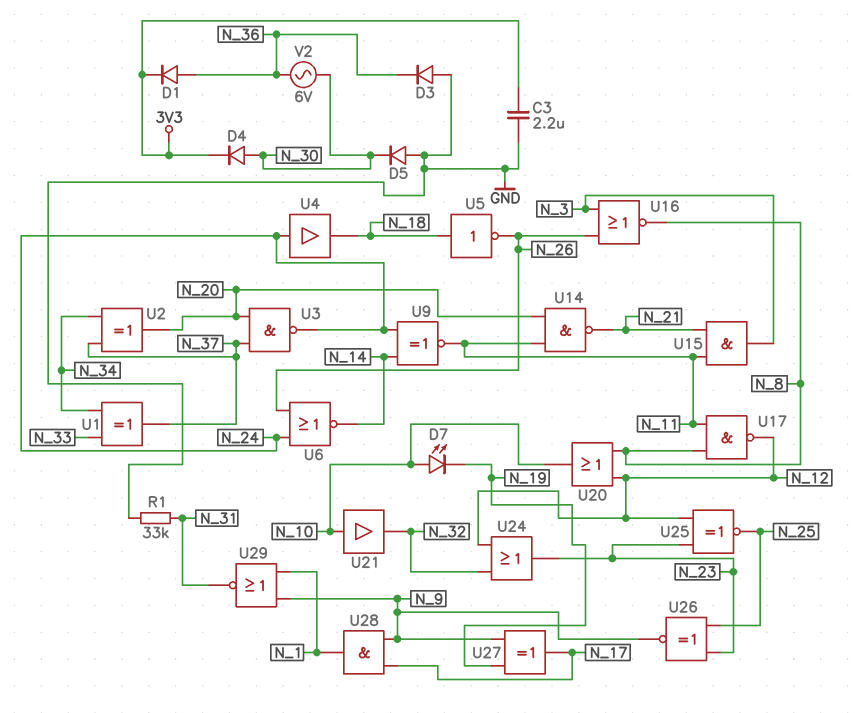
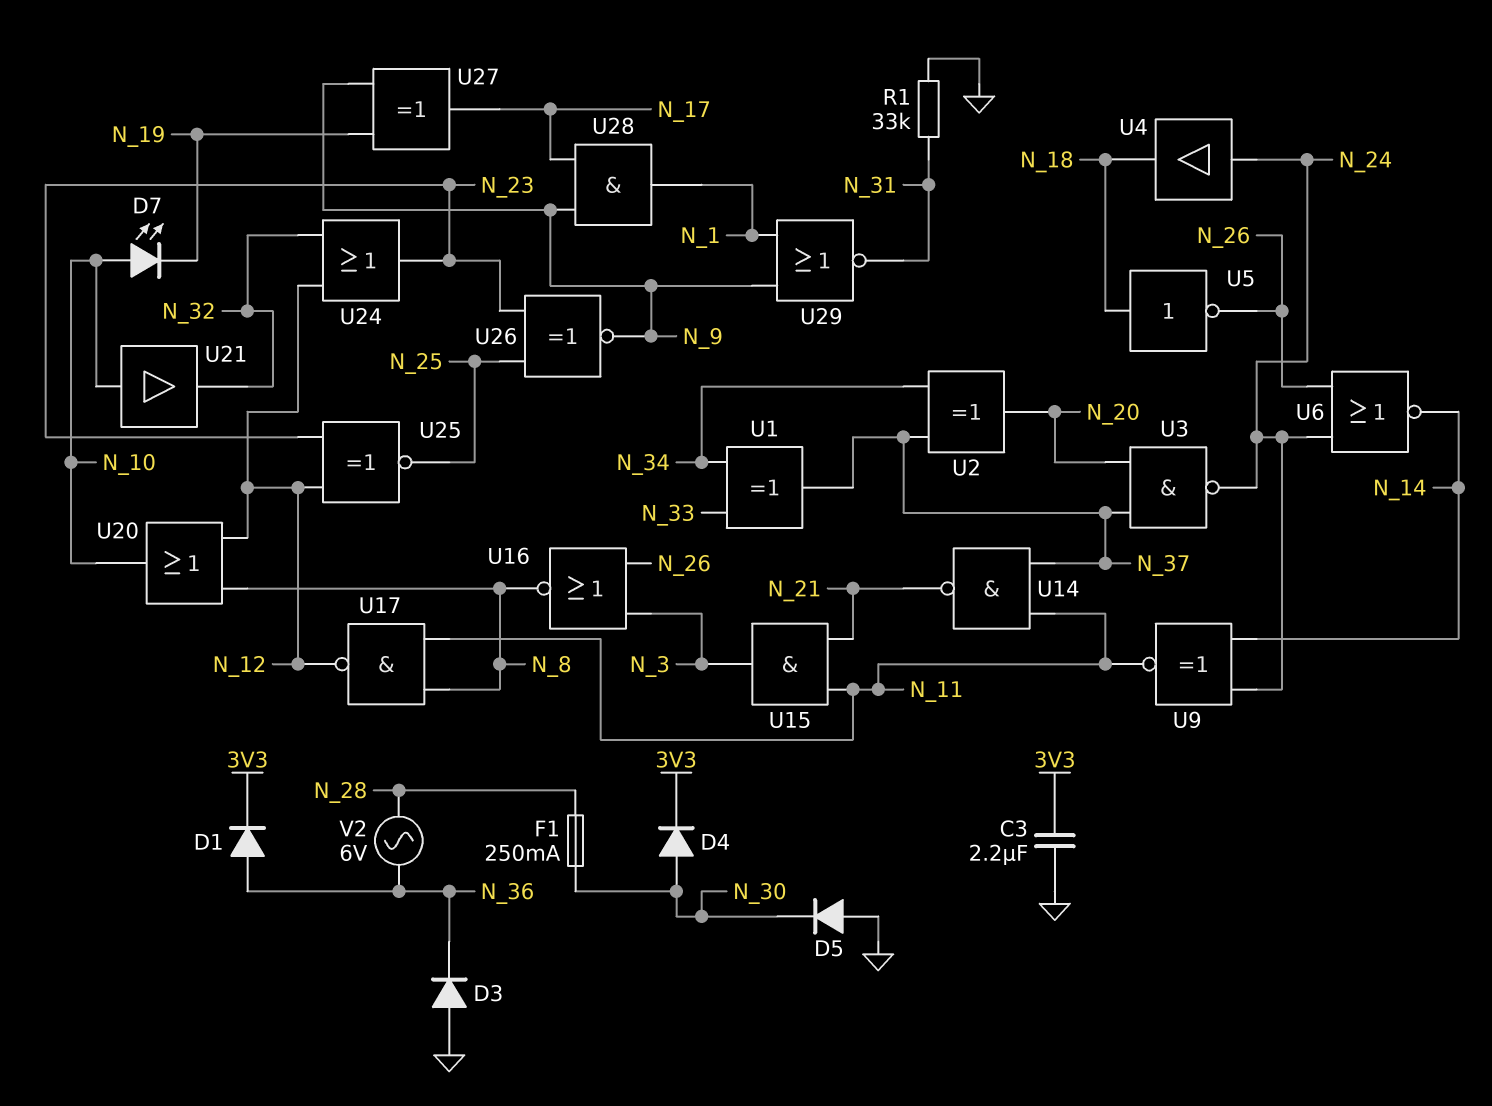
F1: none -> 250mA (N_28, N_30)
U14: NAND (in N_11, in N_20, out N_21) -> NAND (in N_11, in N_37, out N_21)
V2: AC 6V (N_30, N_36) -> AC 6V (N_28, N_36)

